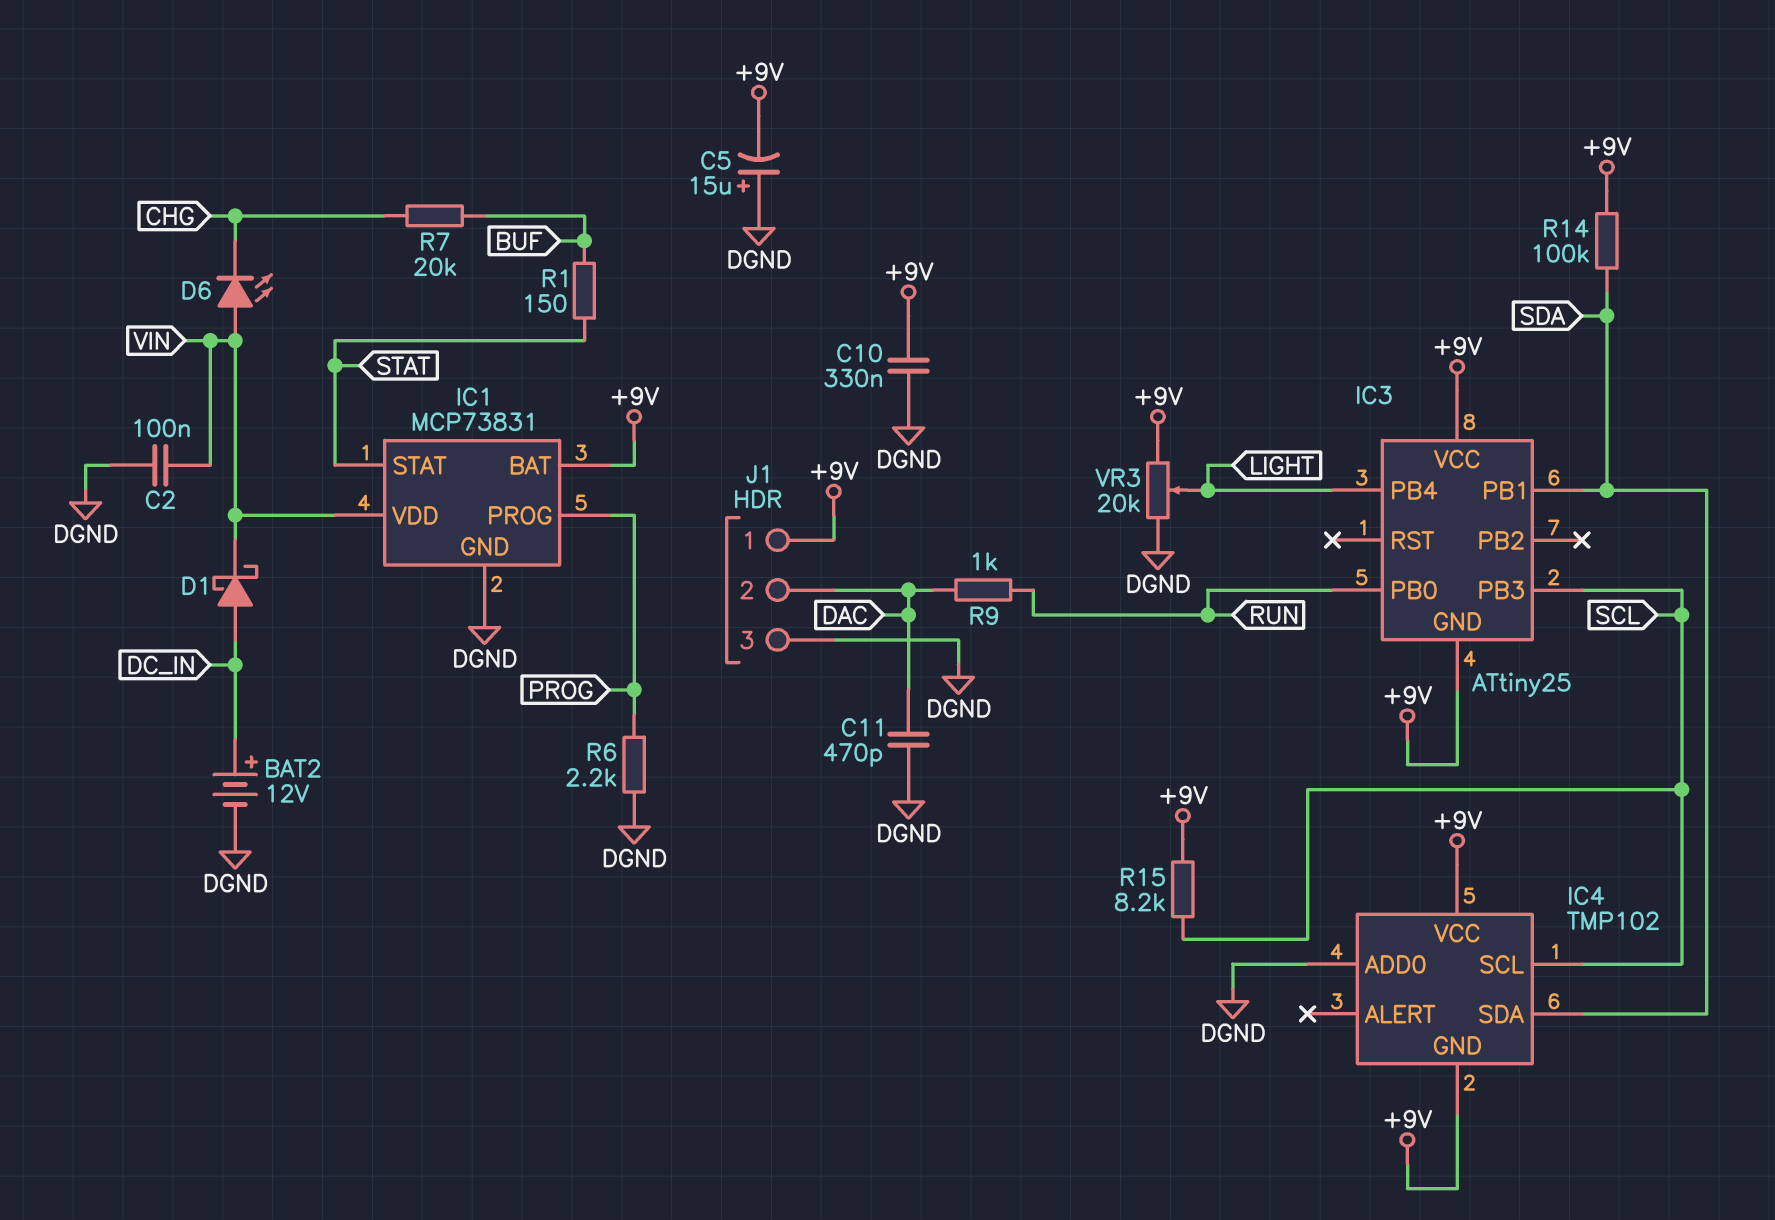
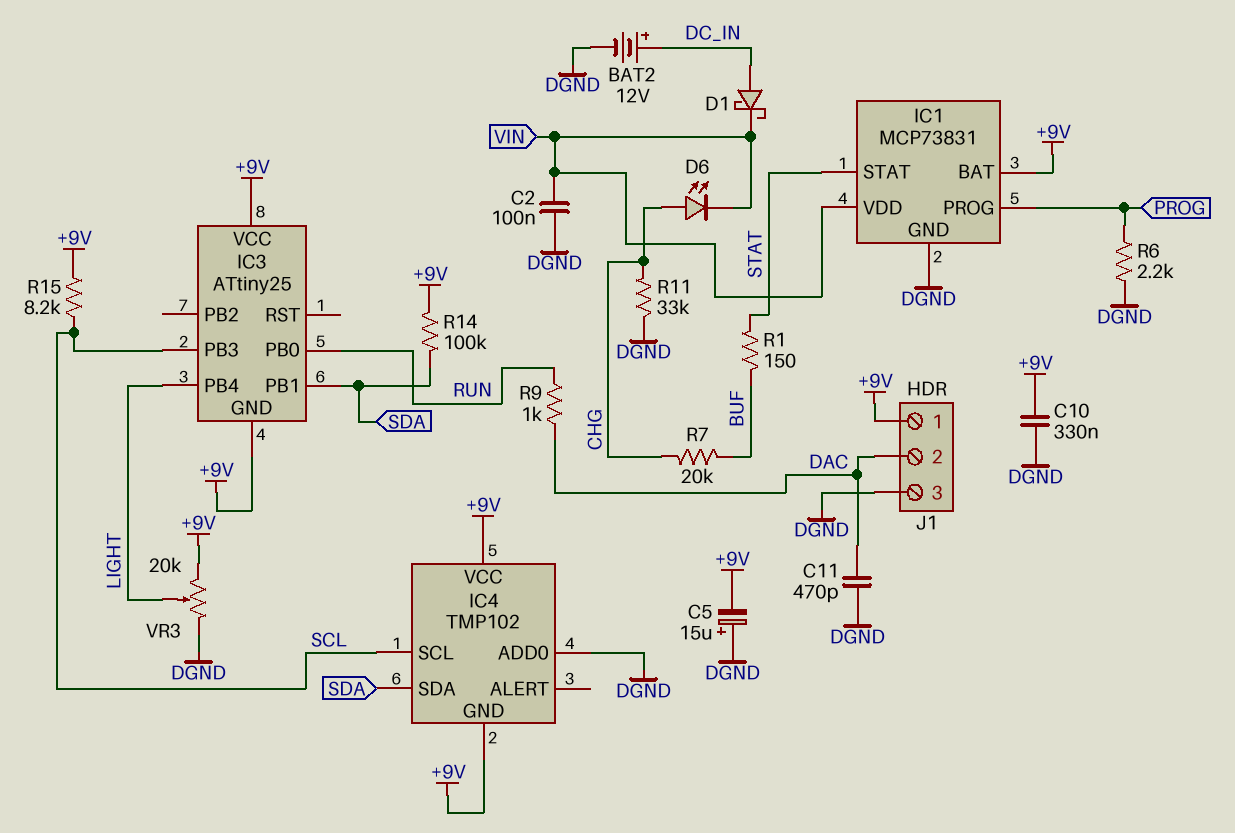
D6: LED (A VIN, K CHG) -> LED (A CHG, K VIN)
R11: none -> 33k (CHG, DGND)

